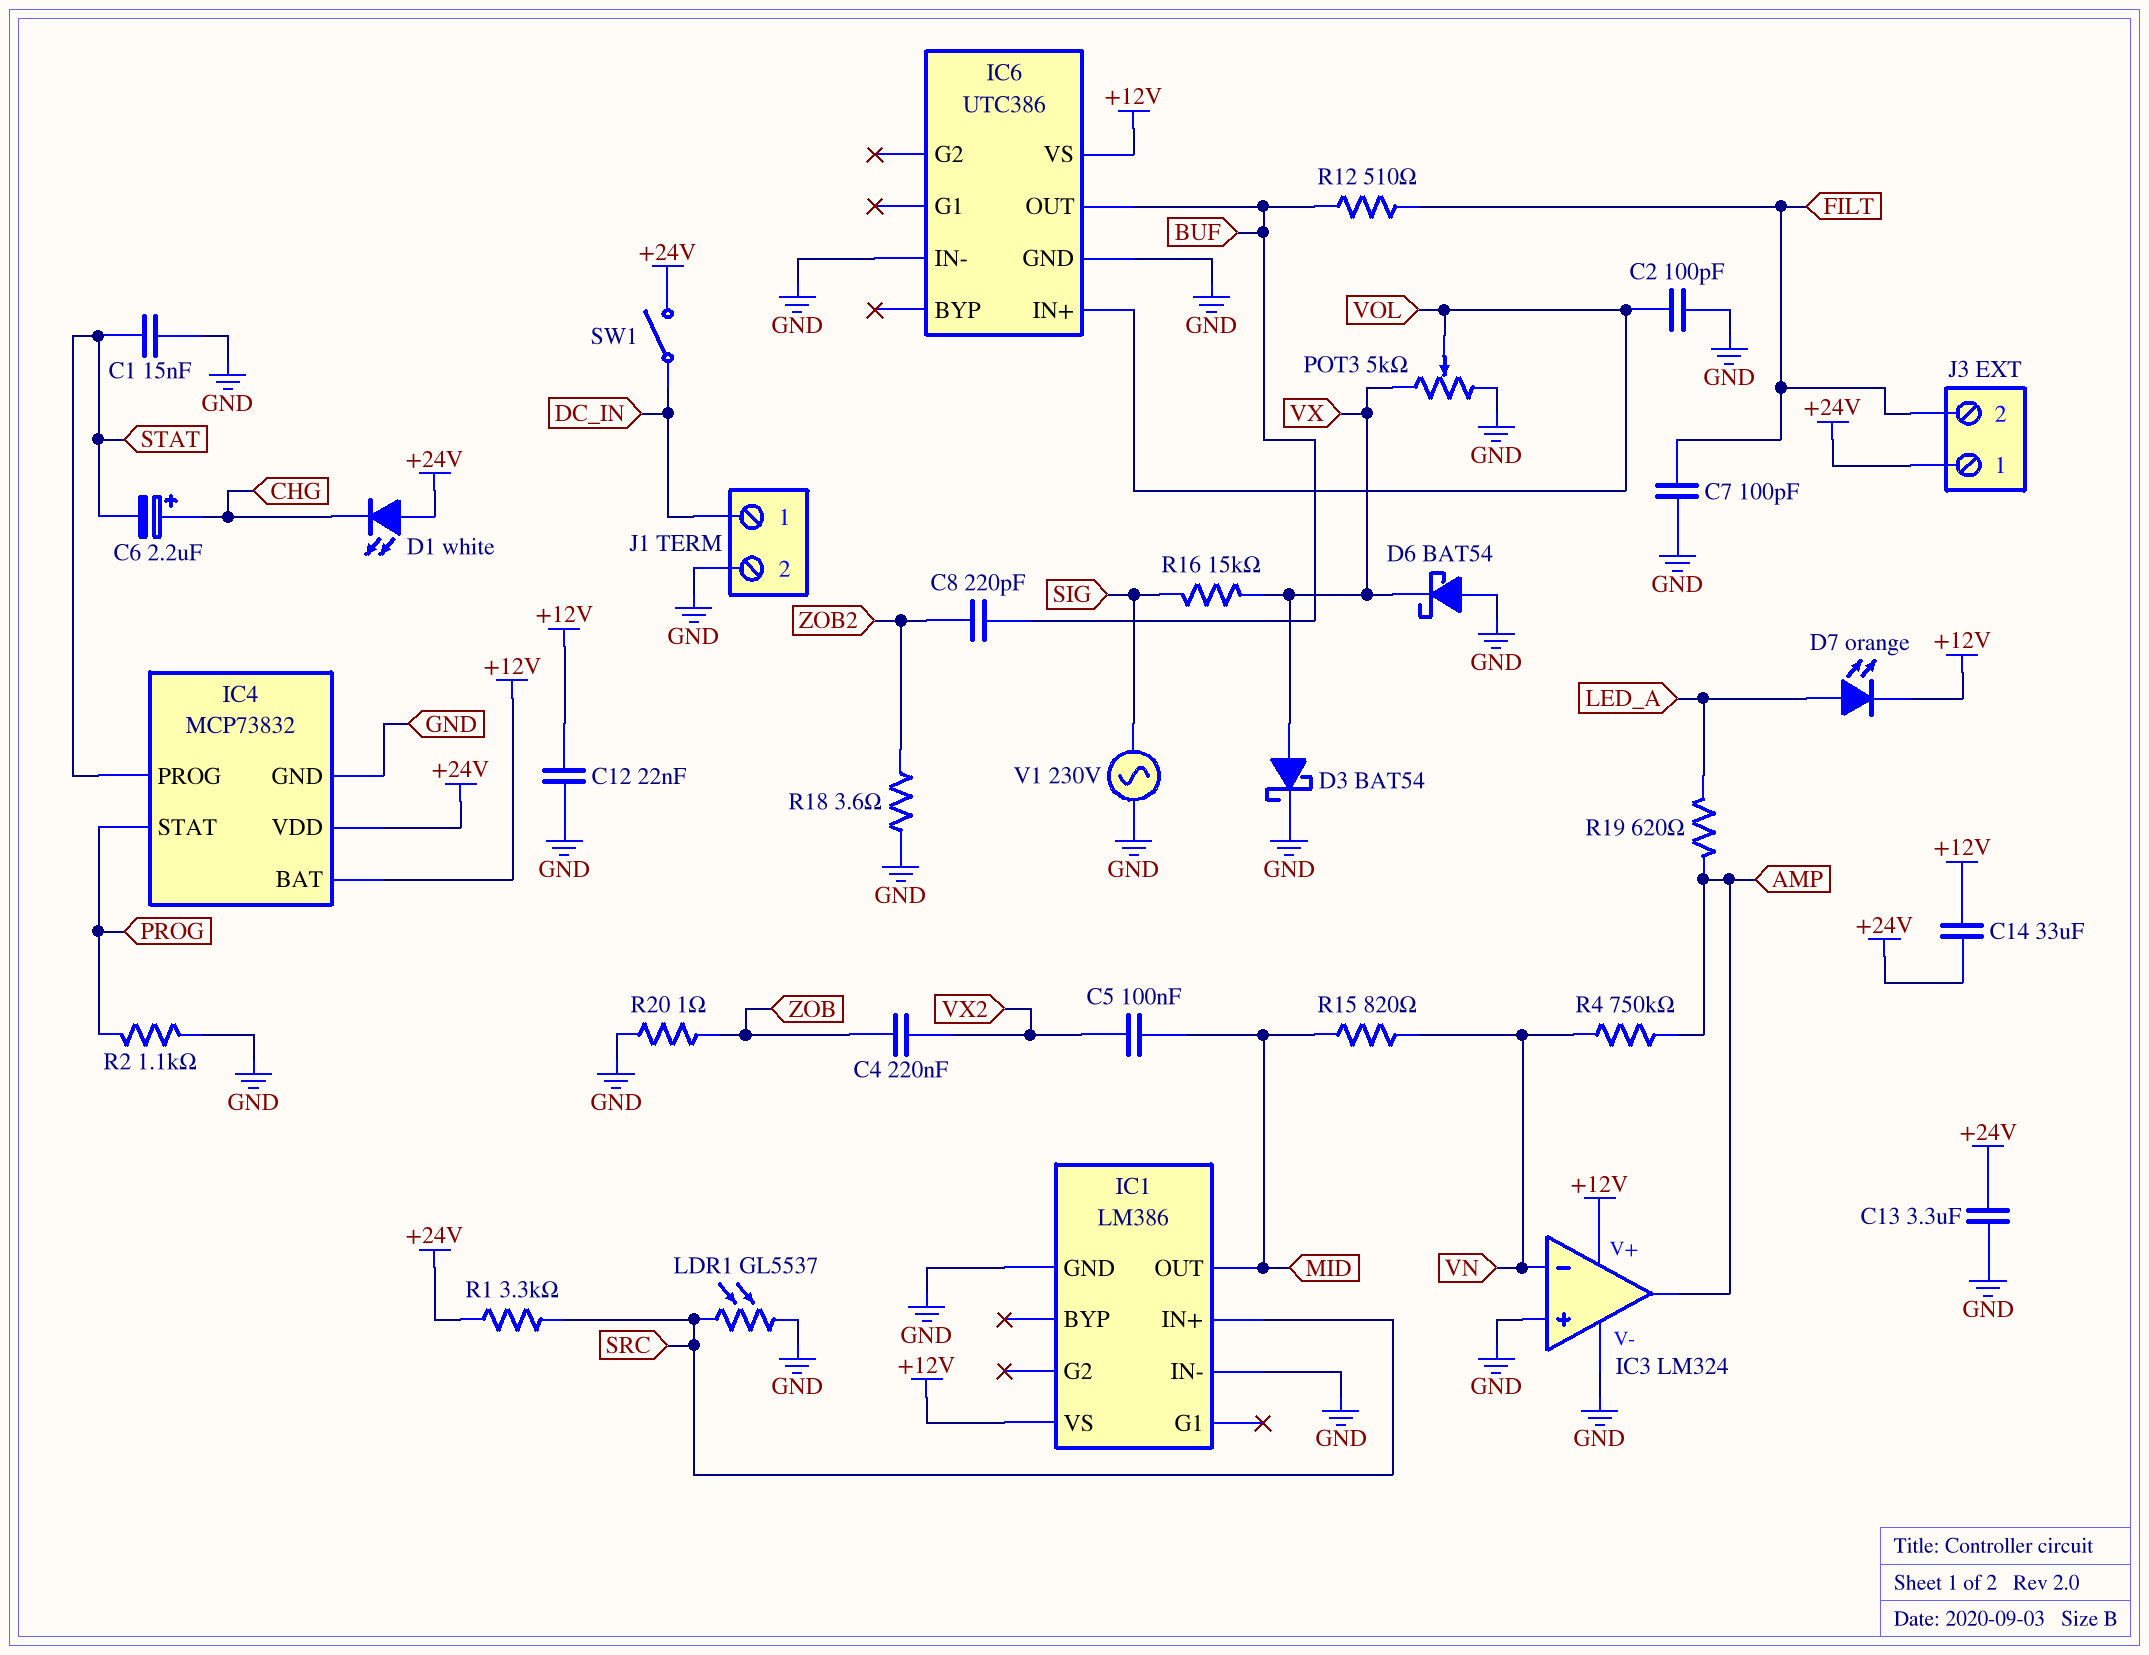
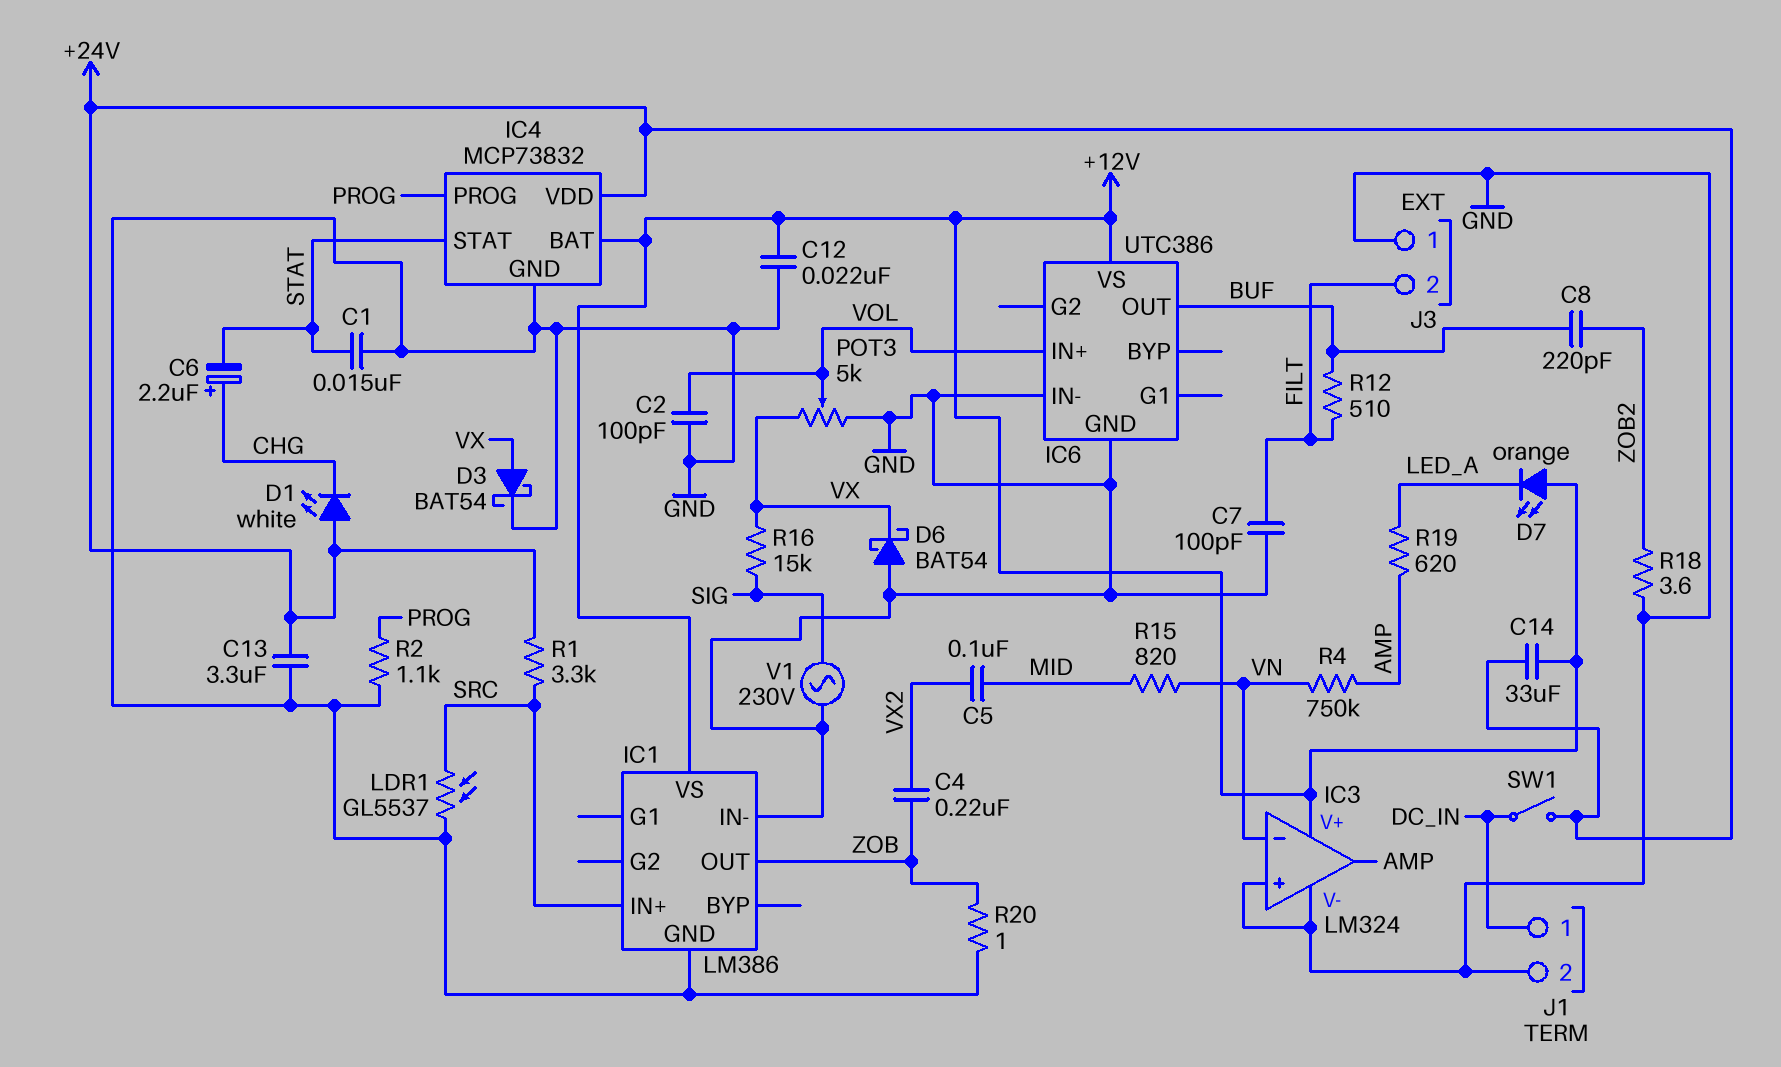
D7: LED orange (A LED_A, K +12V) -> LED orange (A +12V, K LED_A)
IC1 pin OUT: MID -> ZOB
IC4 pin PROG: STAT -> PROG
IC4 pin STAT: PROG -> STAT
J3 pin 1: +24V -> GND

